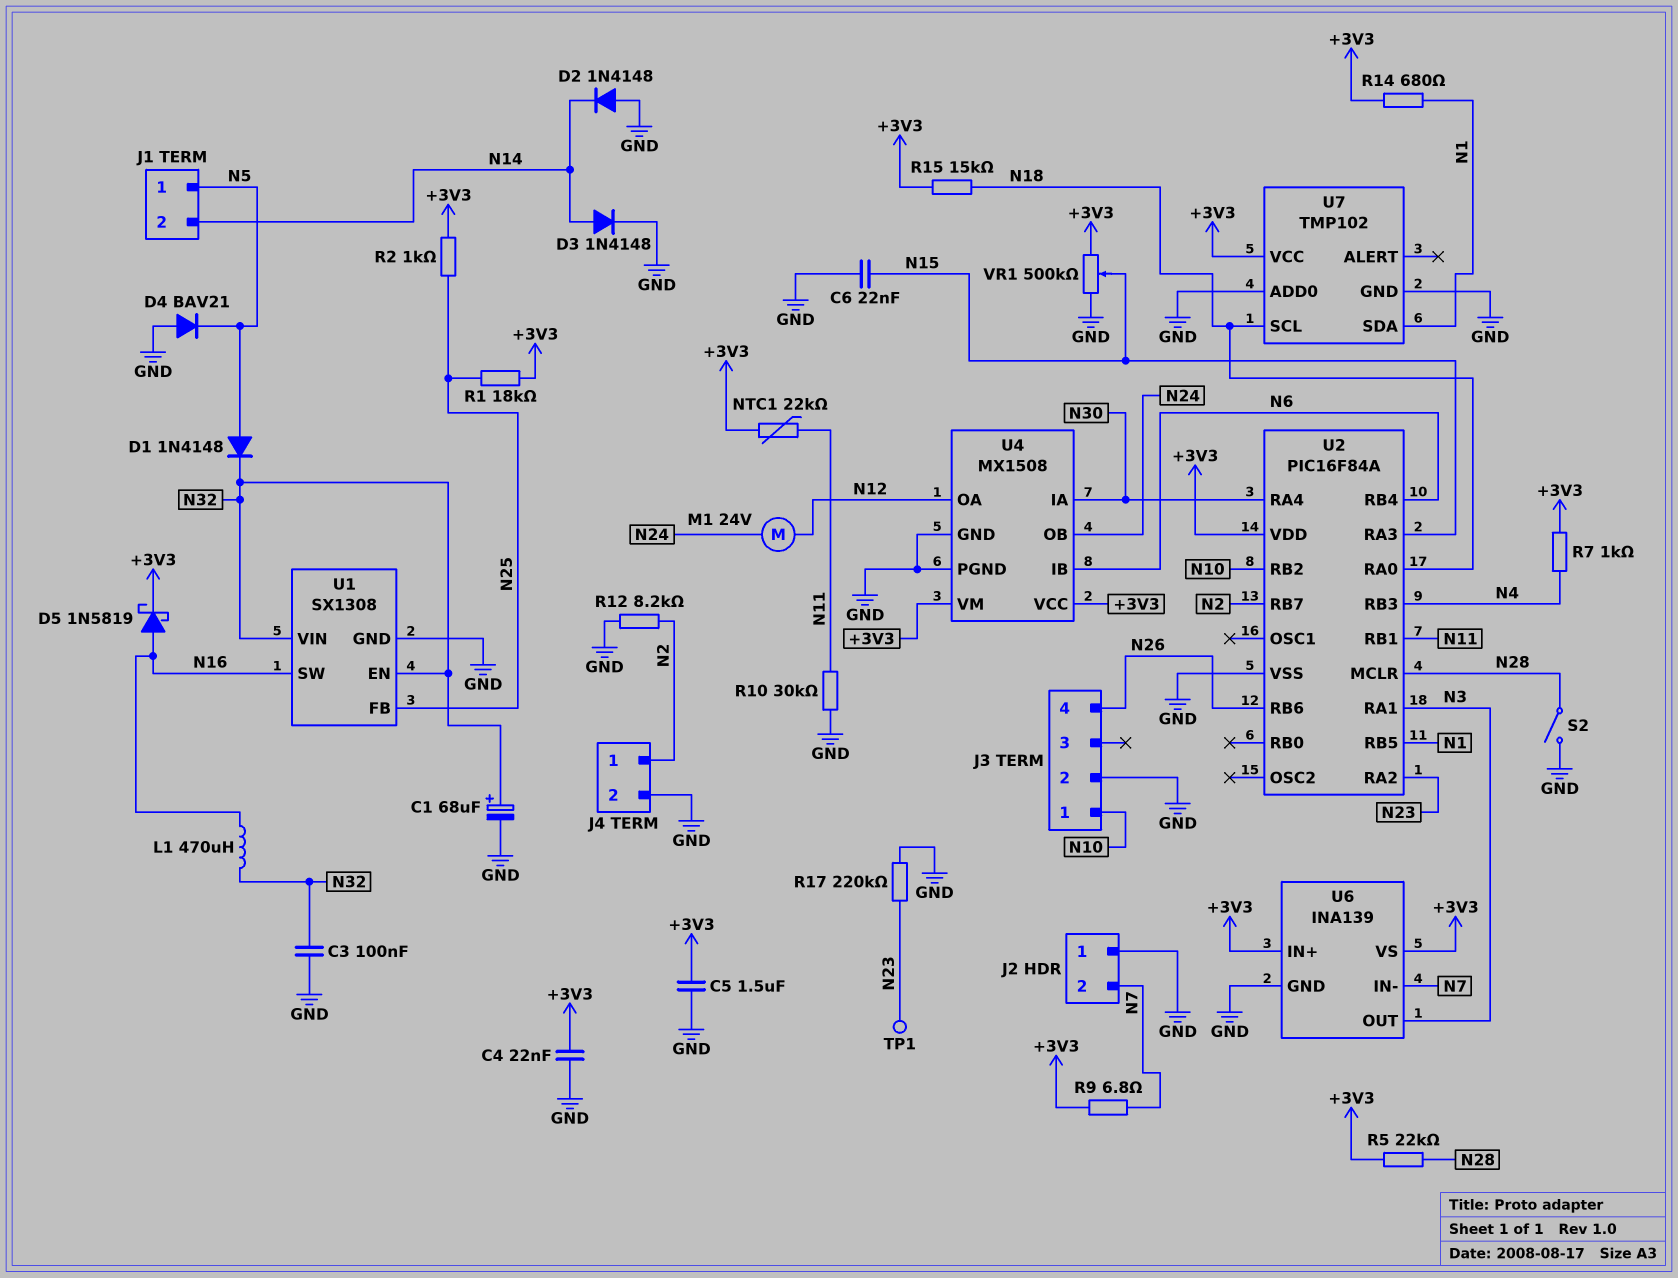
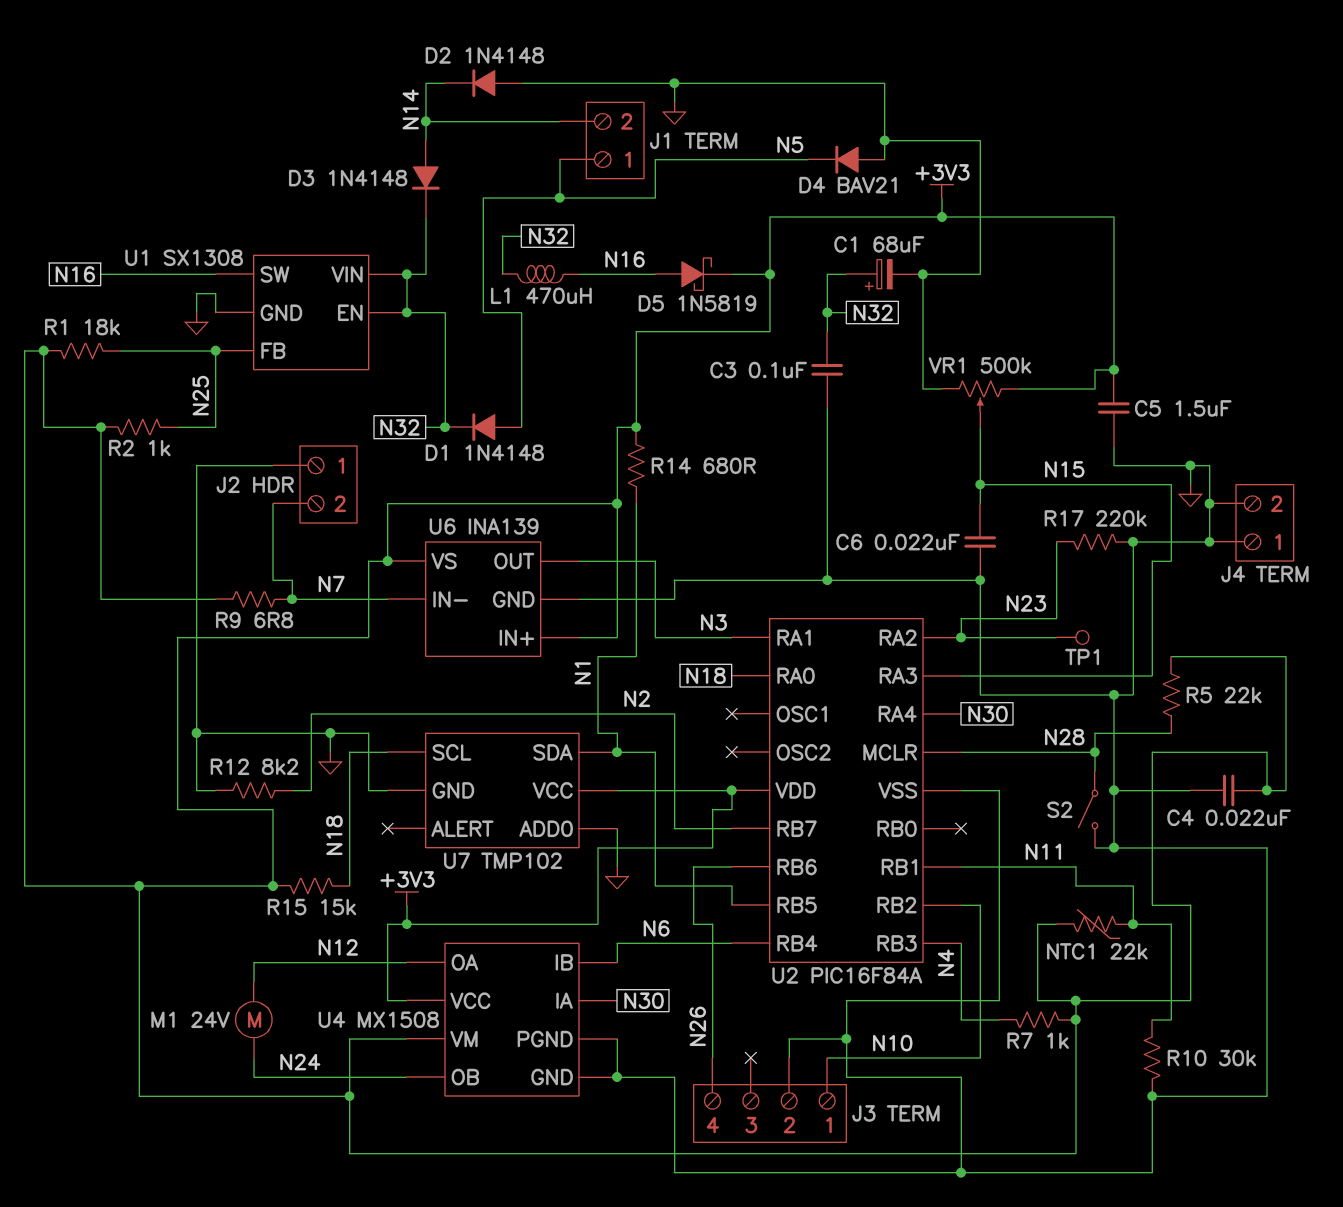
D3: diode 1N4148 (A N14, K GND) -> diode 1N4148 (A N14, K N32)
J4 pin 1: N2 -> GND

